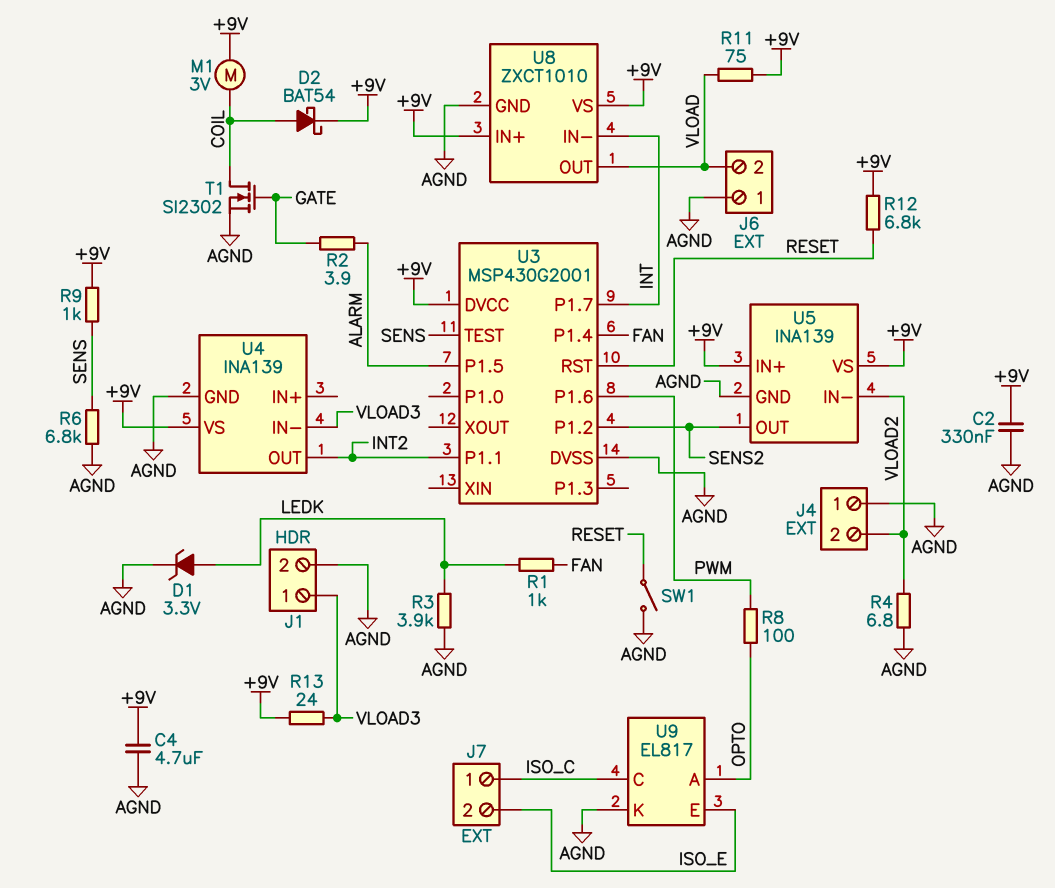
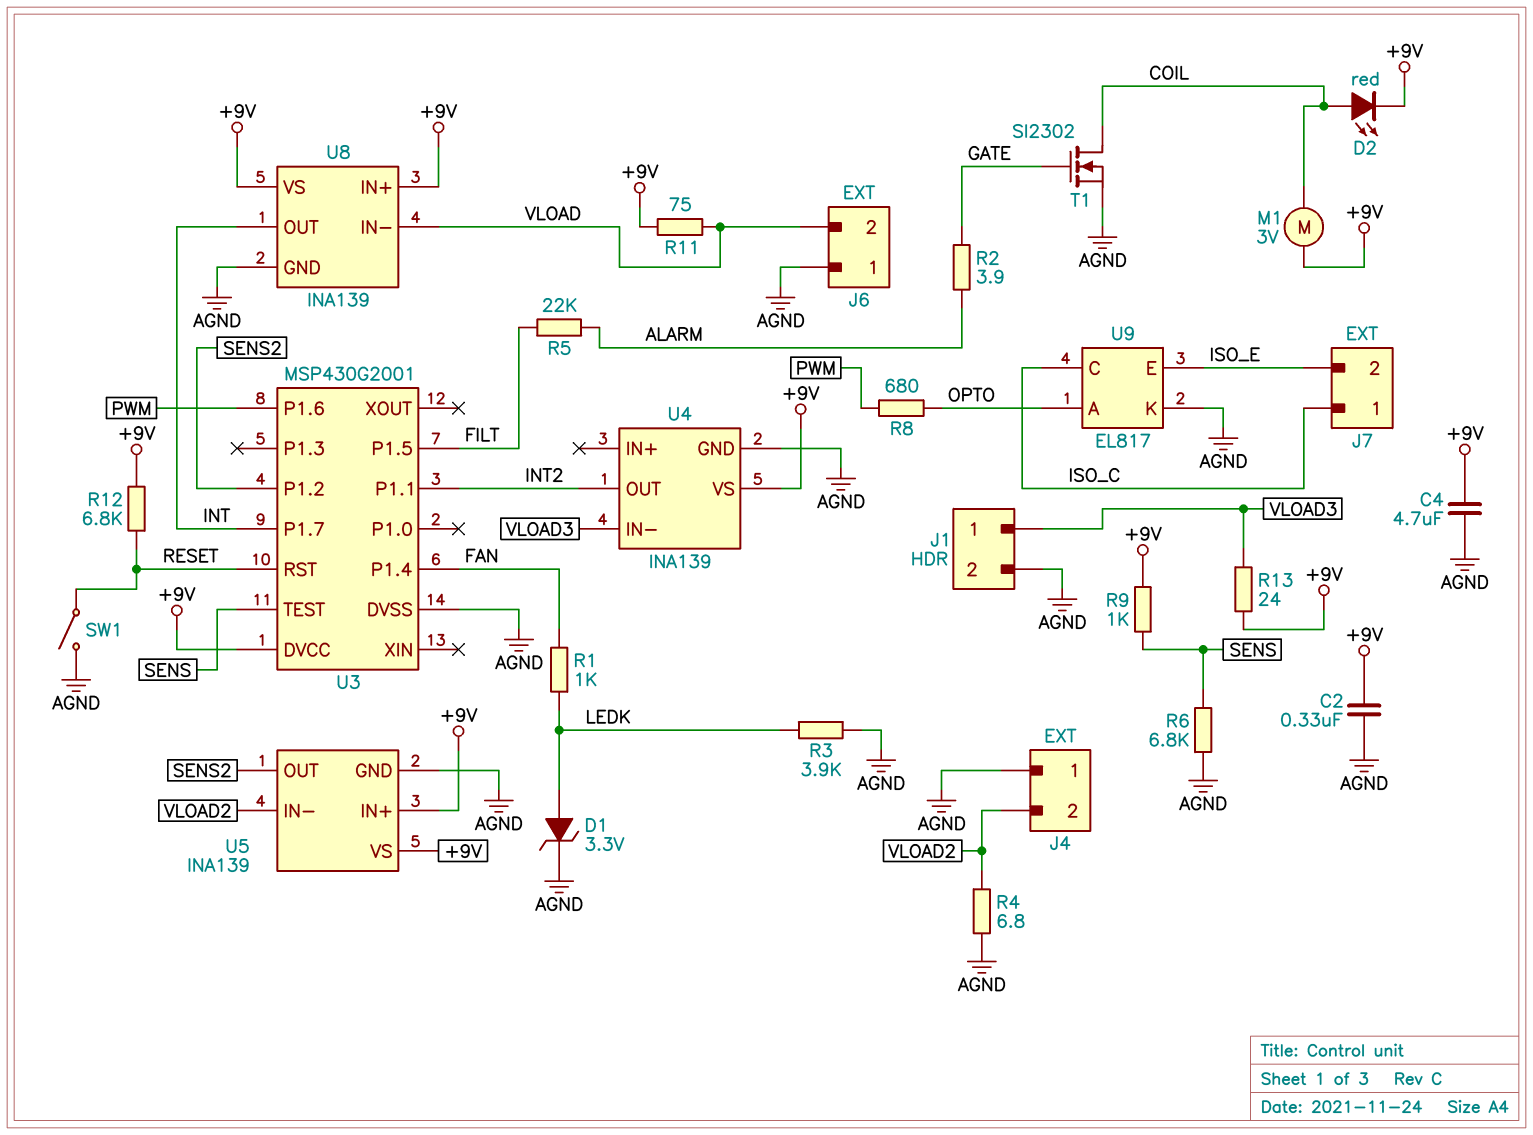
D2: schottky BAT54 (A COIL, K +9V) -> LED red (A COIL, K +9V)
R5: none -> 22k (ALARM, FILT)
R8: 100 (OPTO, PWM) -> 680 (OPTO, PWM)
U3 pin P1.5: ALARM -> FILT
U8: ZXCT1010 -> INA139
U8 pin IN-: INT -> VLOAD
U8 pin OUT: VLOAD -> INT

